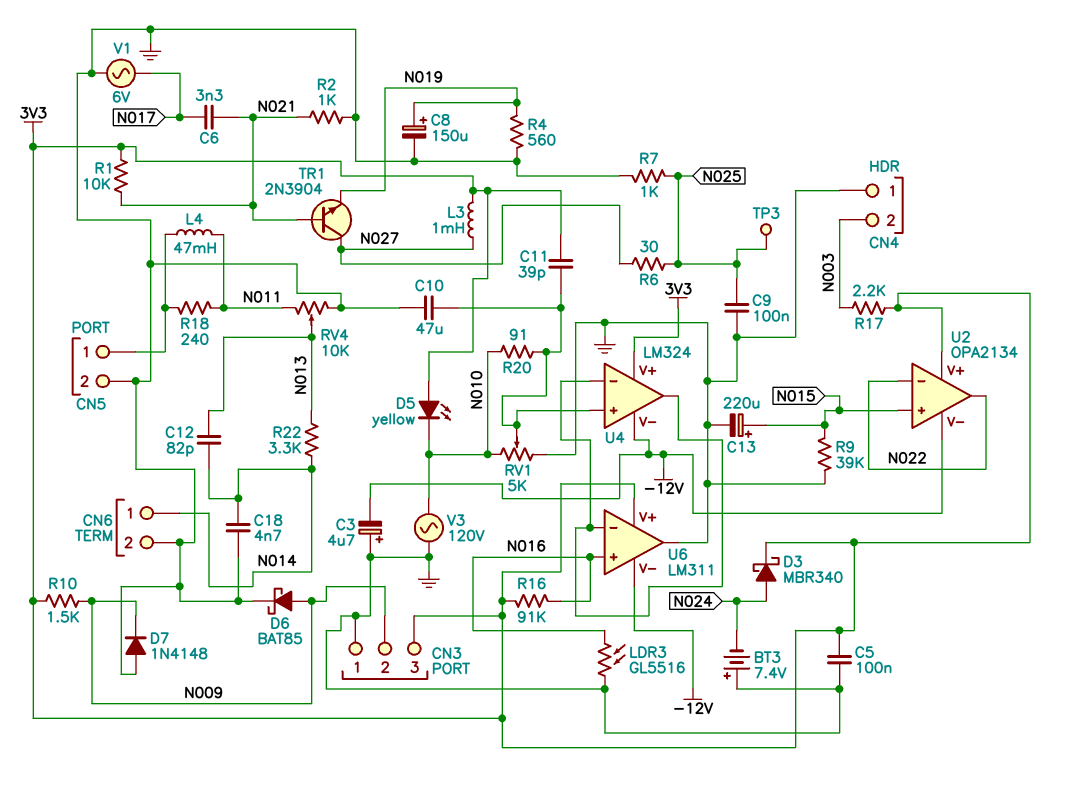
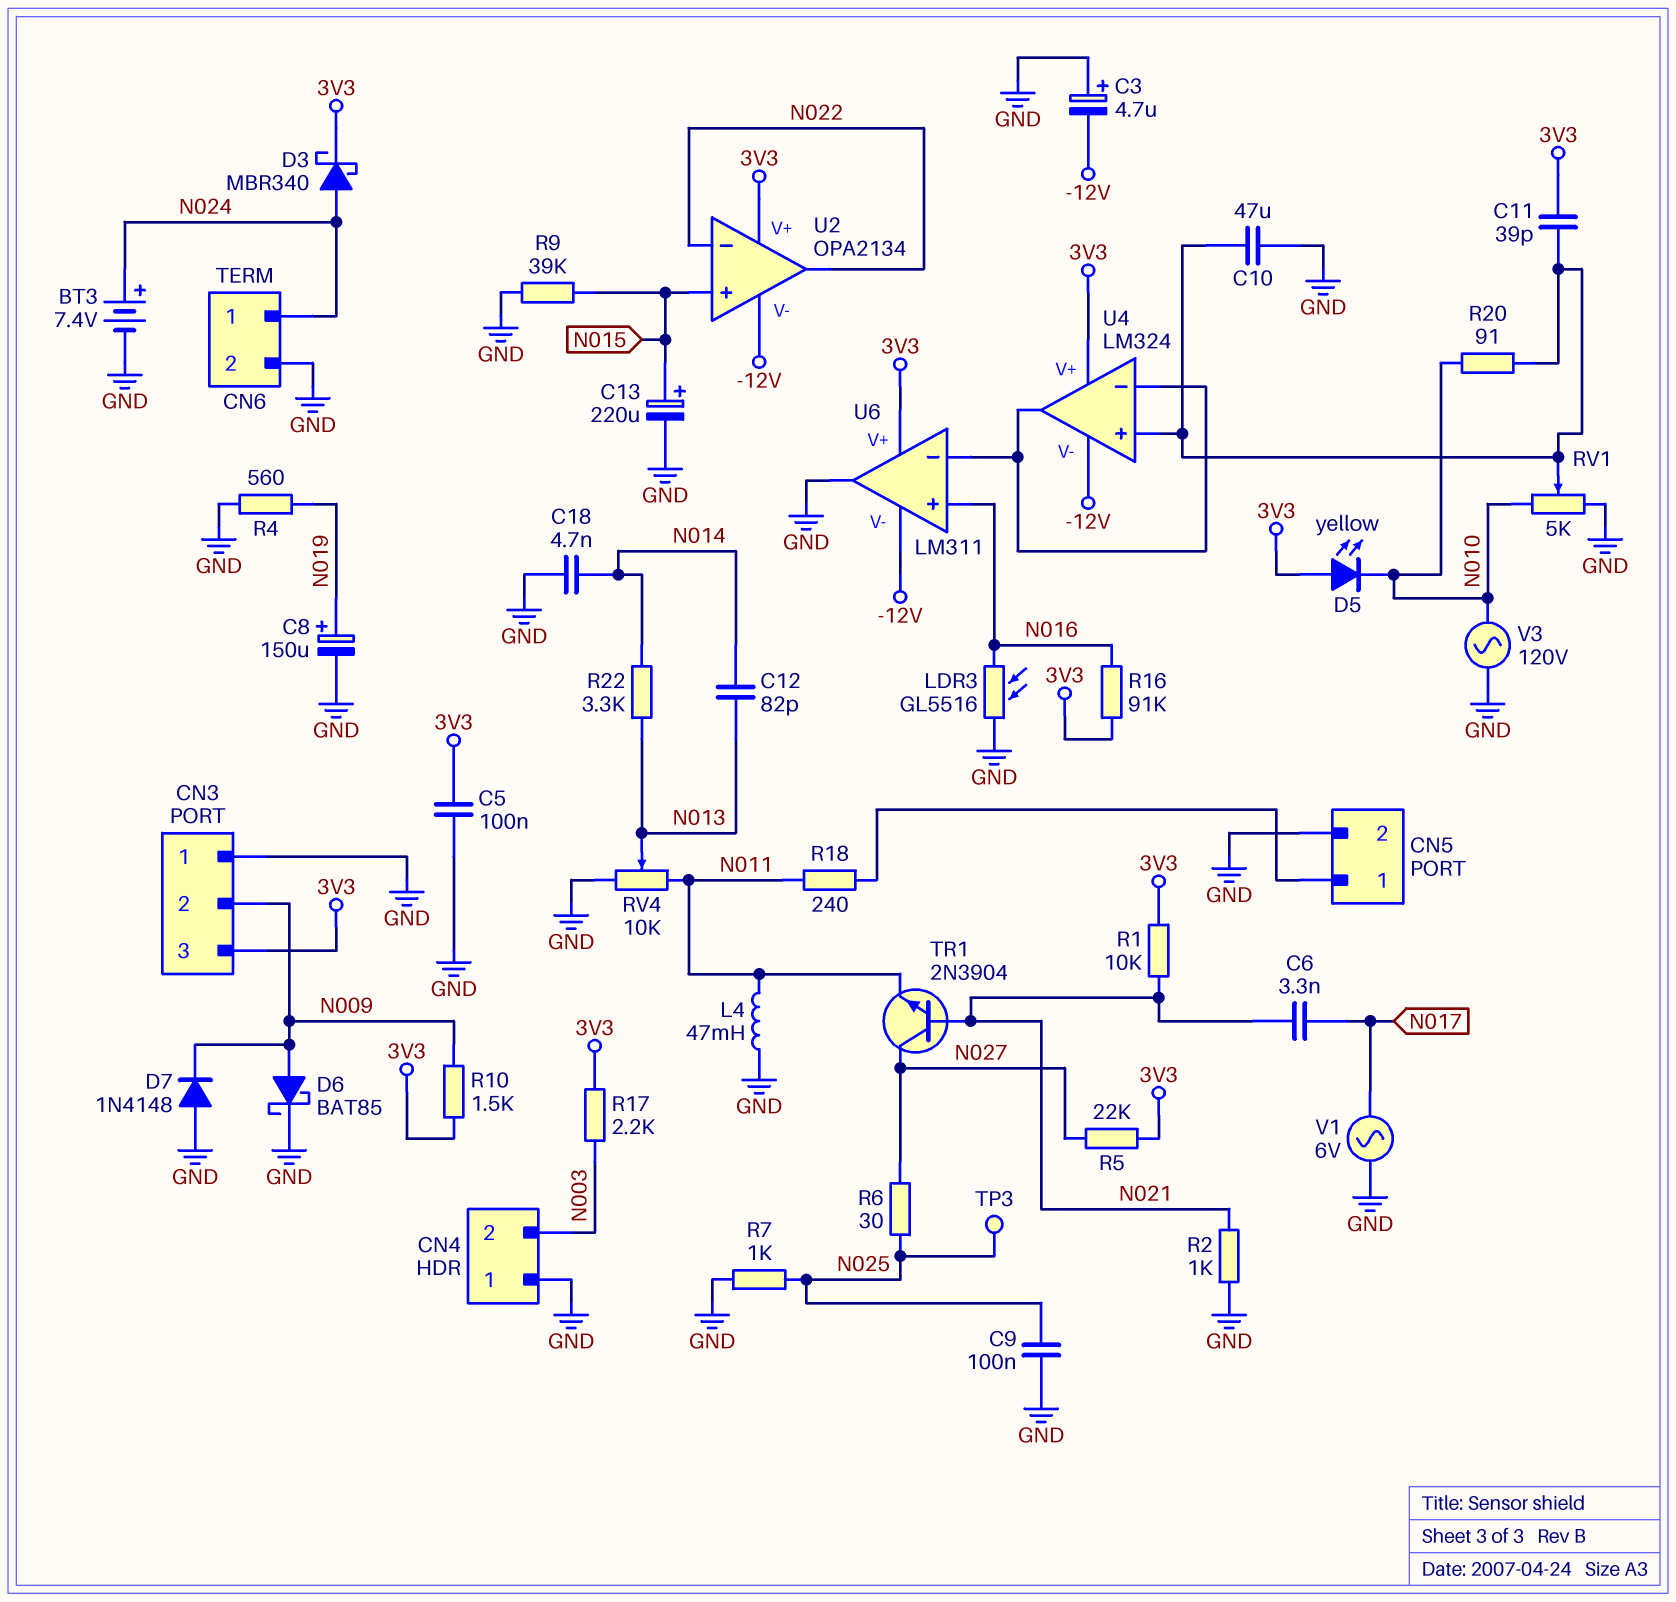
BT3: 7.4V (plus GND, minus N024) -> 7.4V (plus N024, minus GND)
CN6 pin 1: N014 -> N024
L3: 1mH (3V3, N027) -> none
L4: 47mH (CN5/1, N011) -> 47mH (GND, N011)
R5: none -> 22k (3V3, N027)
TR1: NPN 2N3904 (B N021, C N027, E N019) -> NPN 2N3904 (B N021, C N027, E N011)

